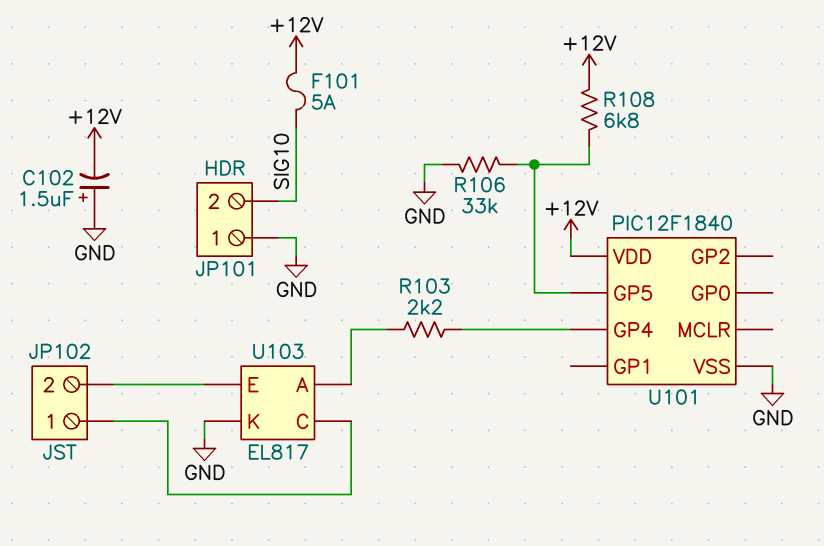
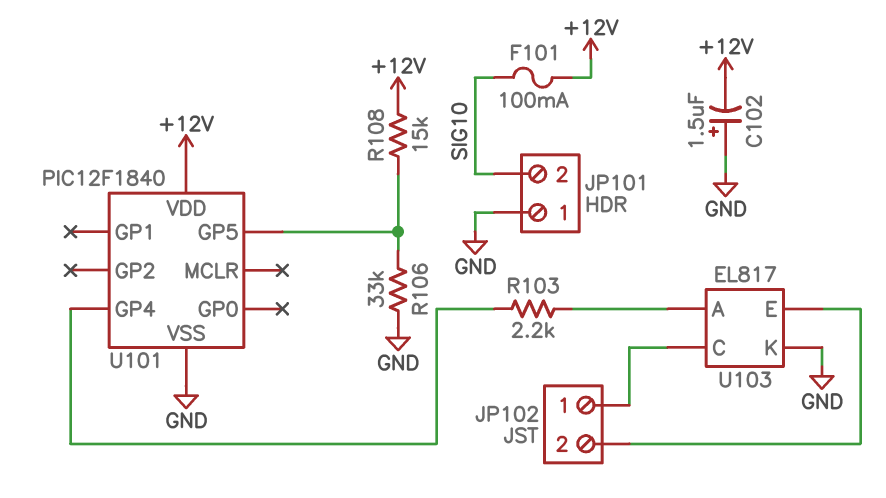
F101: 5A (+12V, SIG10) -> 100mA (+12V, SIG10)
R108: 6.8k (+12V, U101/GP5) -> 15k (+12V, U101/GP5)

